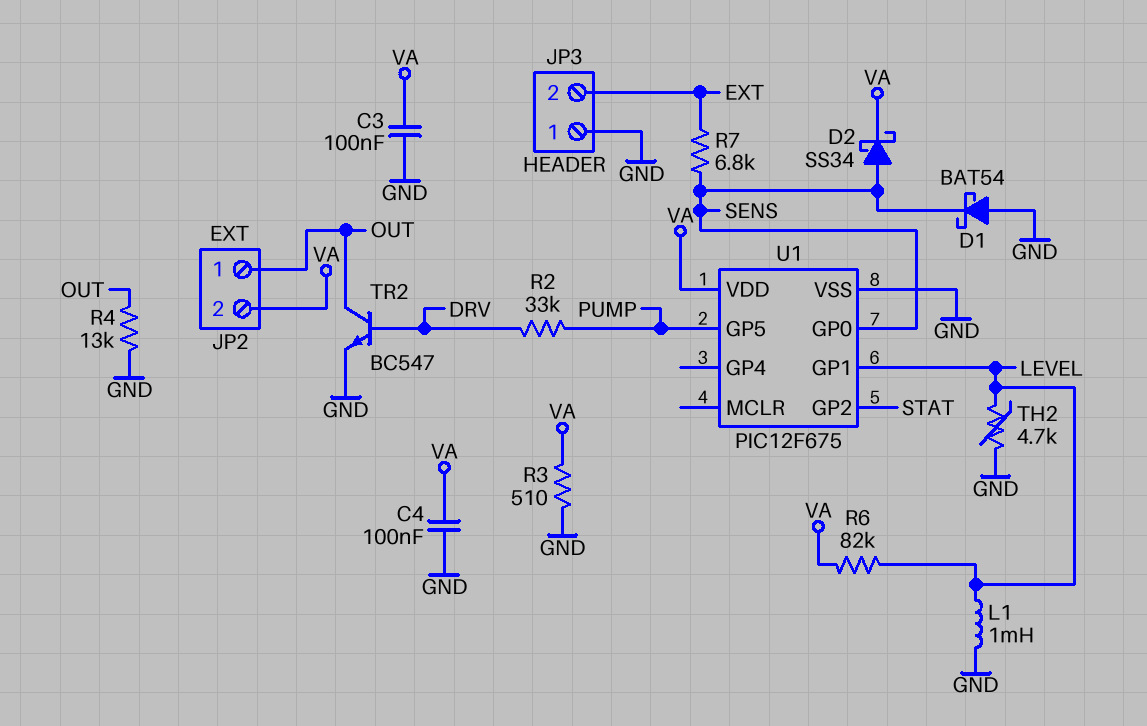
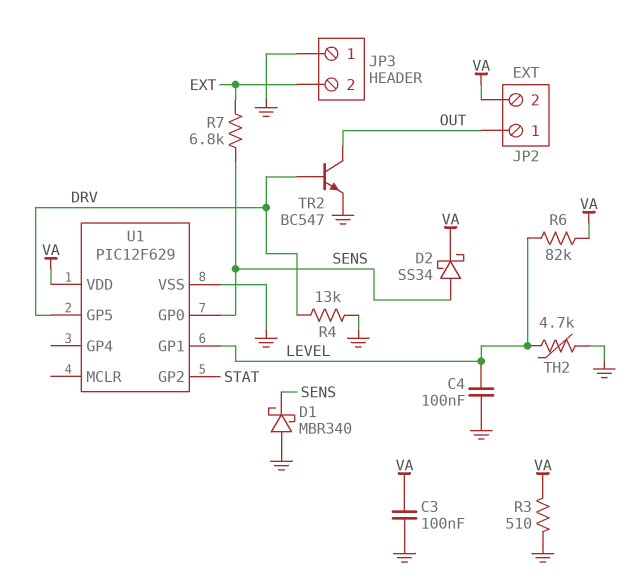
C4: 100nF (GND, VA) -> 100nF (GND, LEVEL)
D1: schottky BAT54 (A GND, K SENS) -> schottky MBR340 (A GND, K SENS)
L1: 1mH (GND, LEVEL) -> none
R2: 33k (DRV, PUMP) -> none
R4: 13k (GND, OUT) -> 13k (DRV, GND)
U1: PIC12F675 -> PIC12F629
U1 pin GP5: PUMP -> DRV

